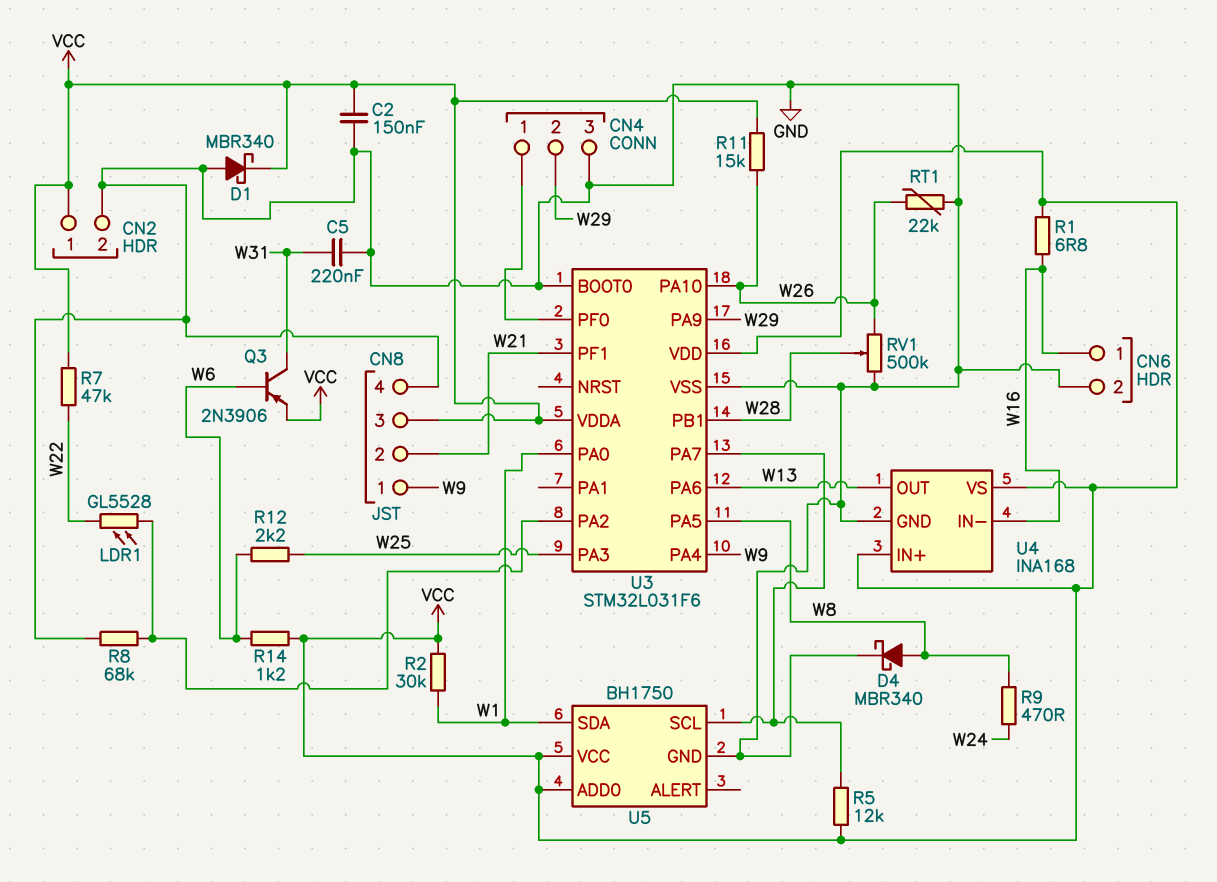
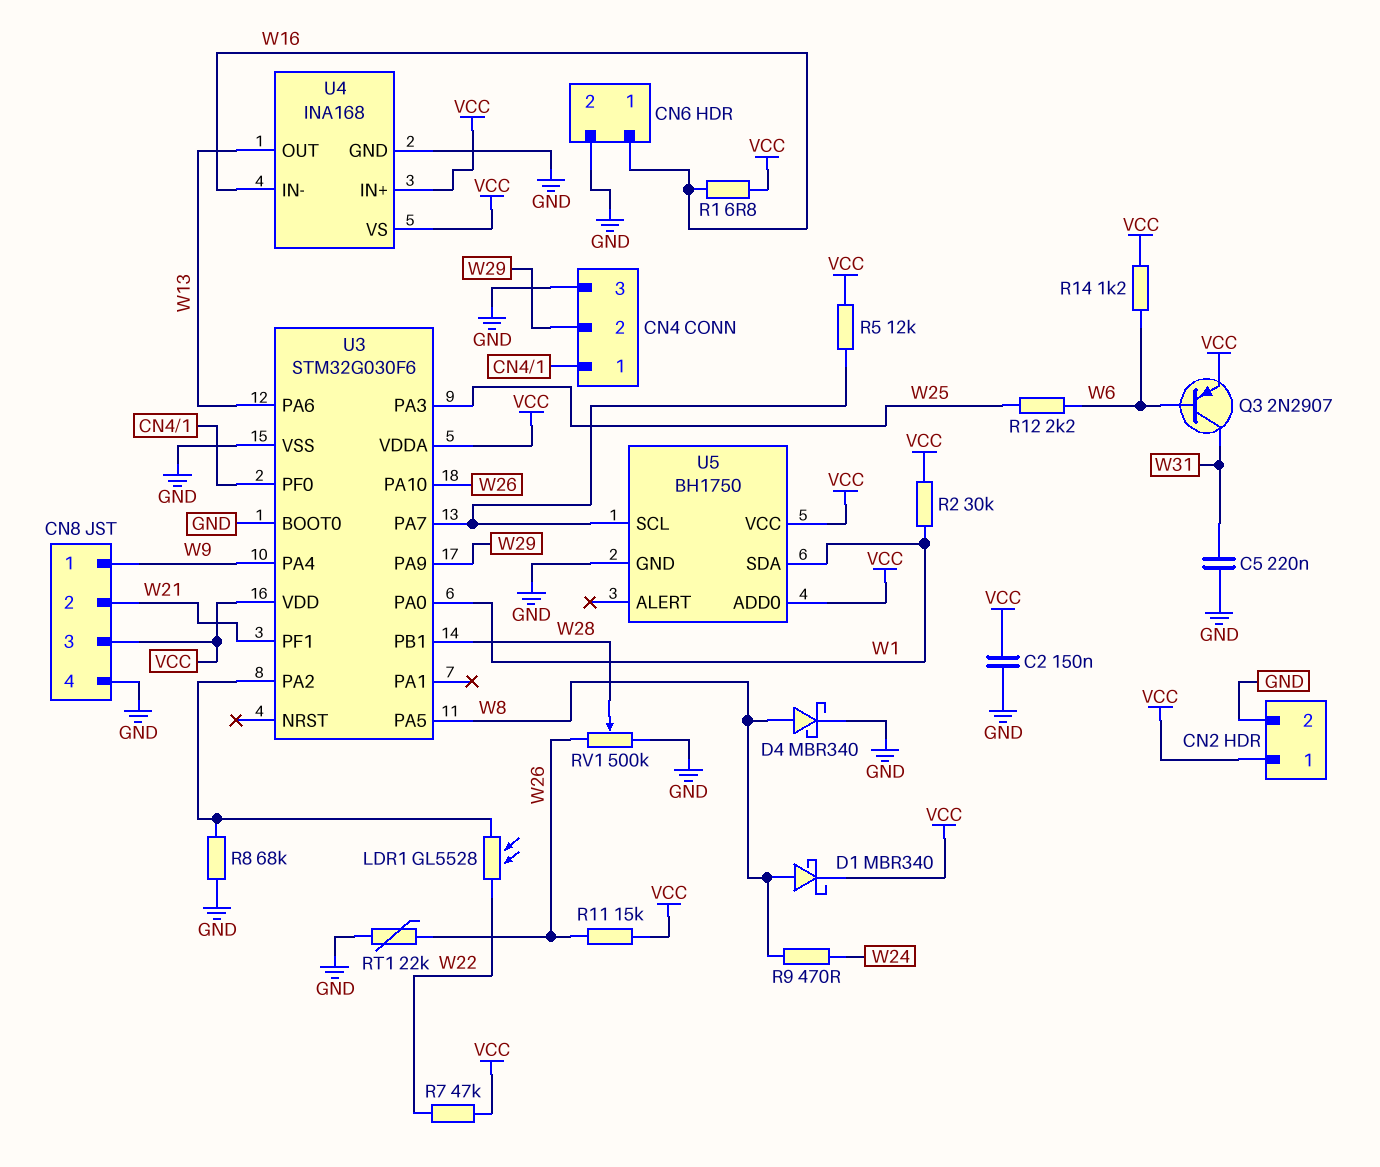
D1: schottky MBR340 (A GND, K VCC) -> schottky MBR340 (A W8, K VCC)
Q3: PNP 2N3906 (B W6, C W31, E VCC) -> PNP 2N2907 (B W6, C W31, E VCC)
U3: STM32L031F6 -> STM32G030F6

